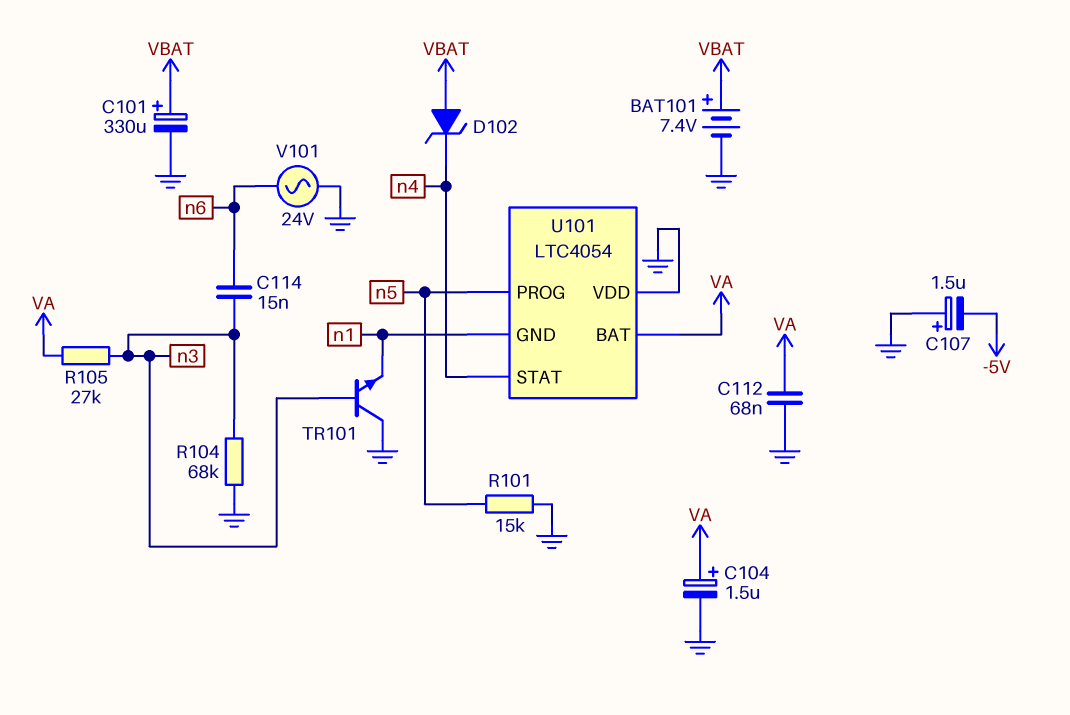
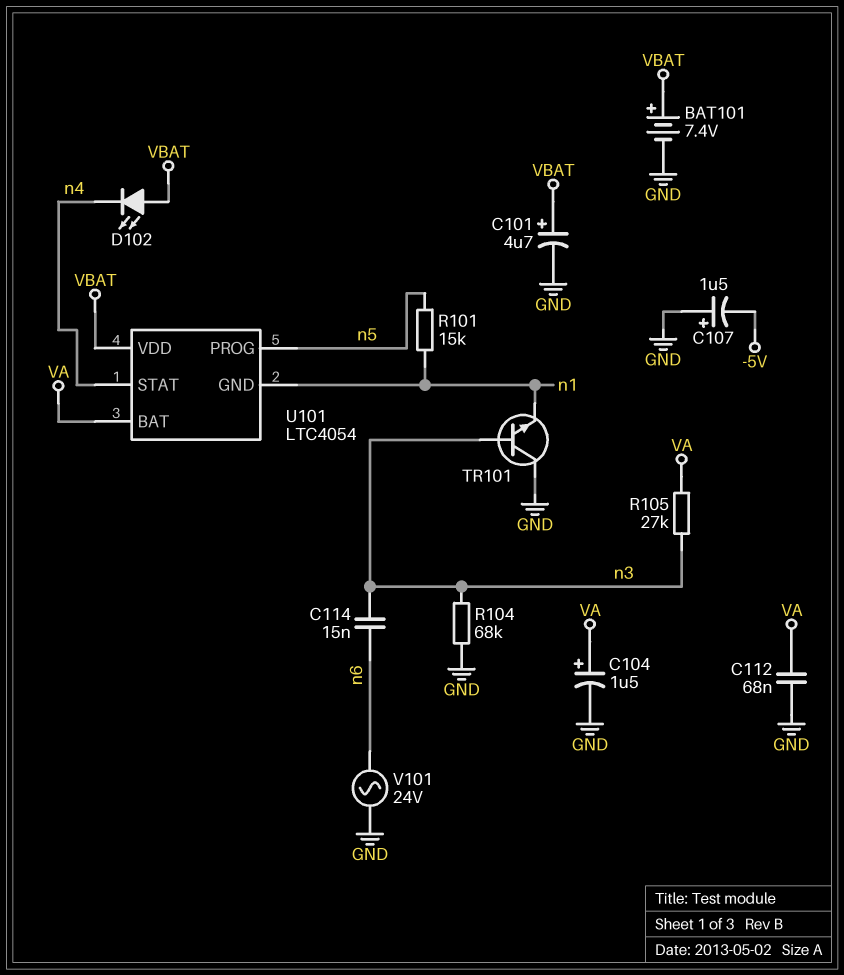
C101: 330uF (plus VBAT, minus GND) -> 4.7uF (plus VBAT, minus GND)
D102: zener (A VBAT, K n4) -> LED (A VBAT, K n4)
R101: 15k (GND, n5) -> 15k (n1, n5)
U101 pin VDD: GND -> VBAT

